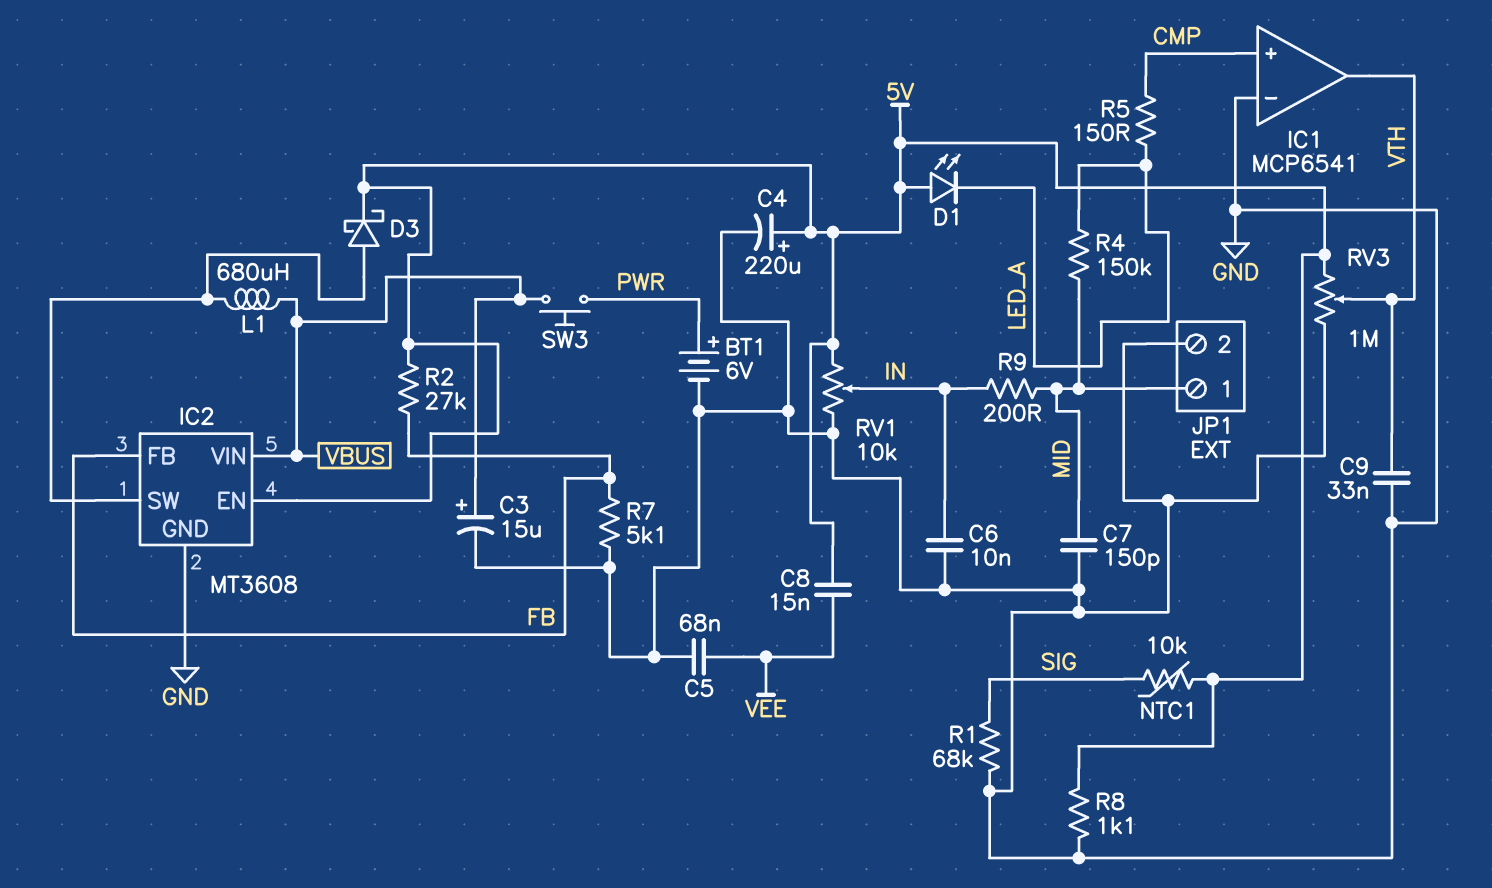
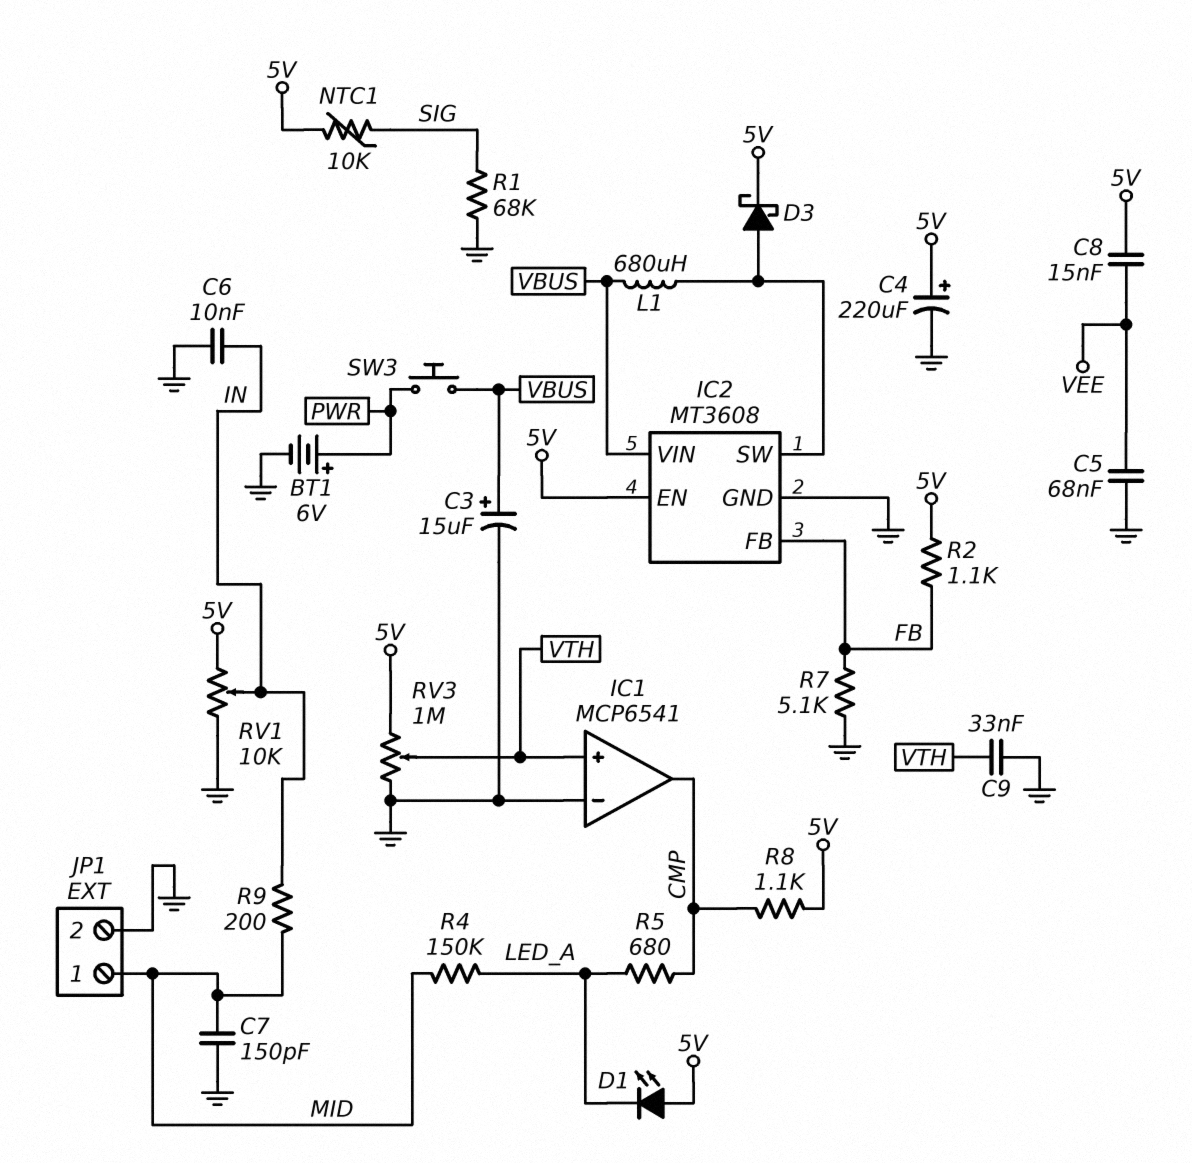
IC1 pin in+: CMP -> VTH
IC1 pin out: VTH -> CMP
R2: 27k (5V, FB) -> 1.1k (5V, FB)
R5: 150 (CMP, LED_A) -> 680 (CMP, LED_A)
R8: 1.1k (5V, GND) -> 1.1k (5V, CMP)

